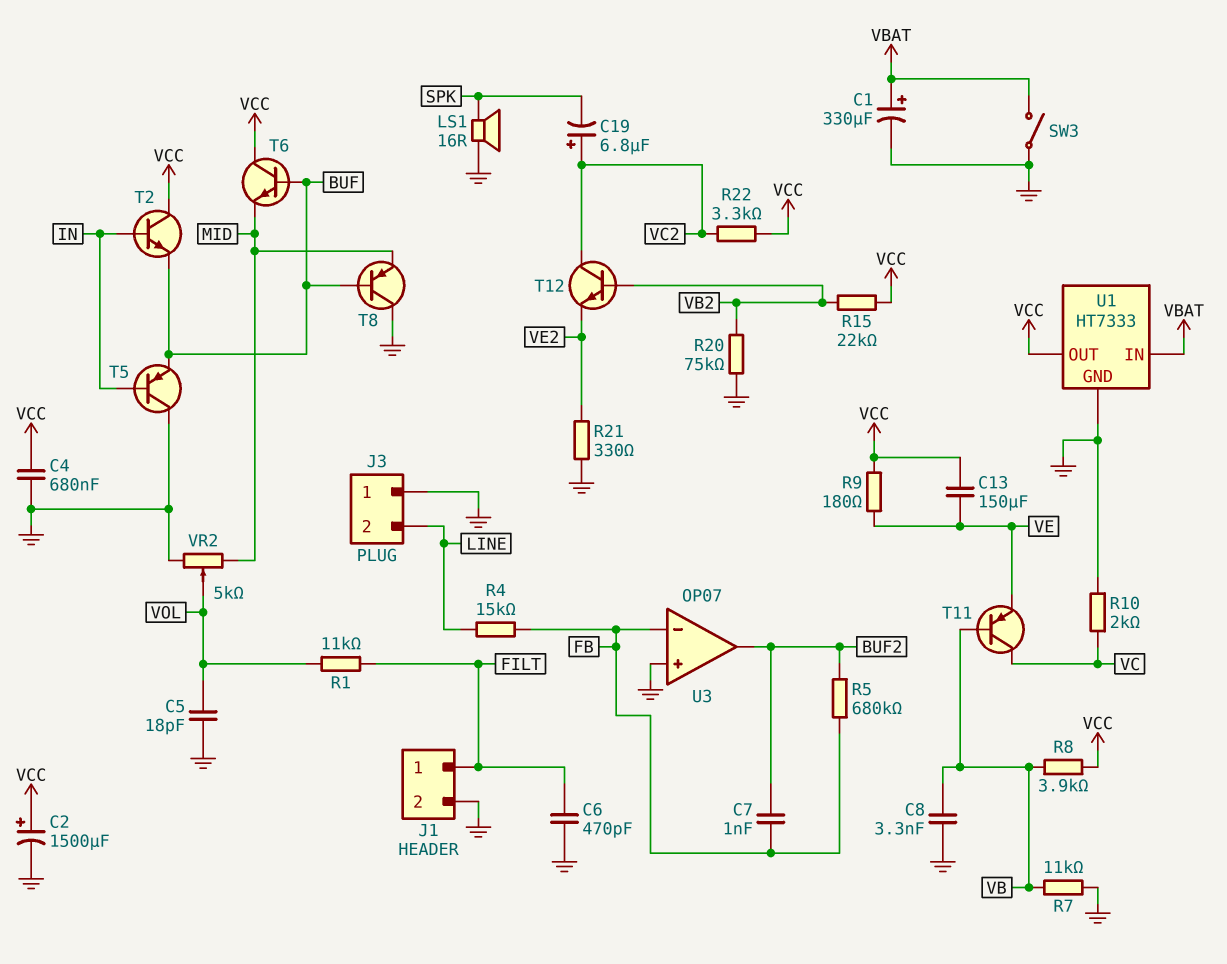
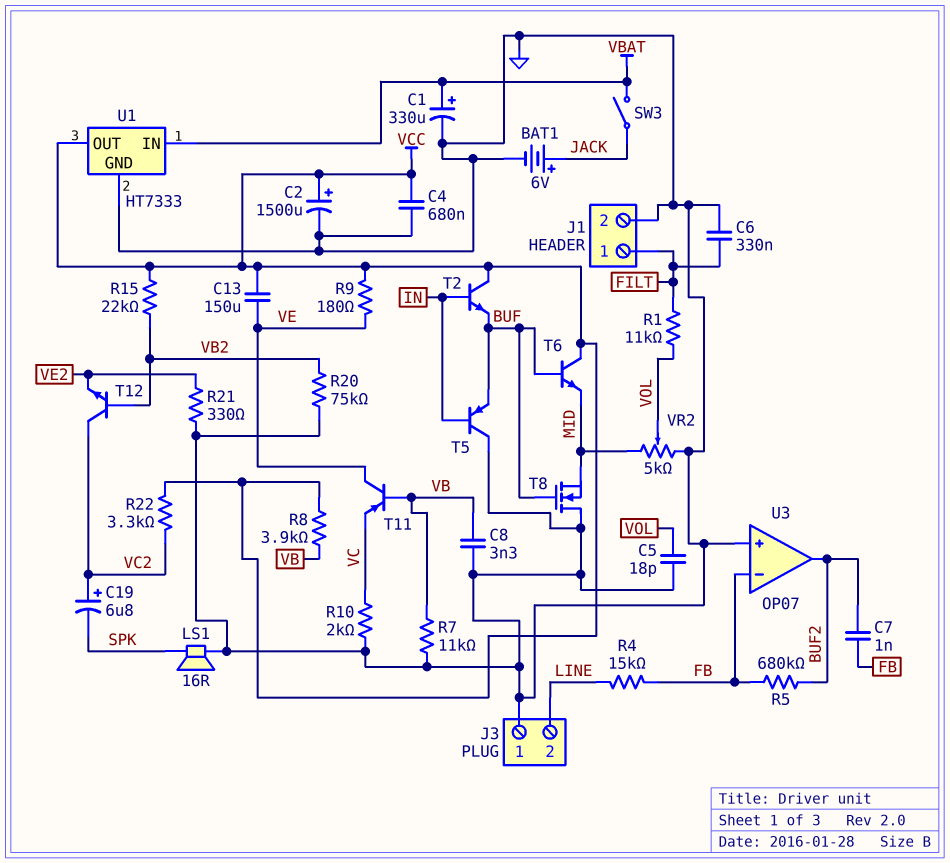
BAT1: none -> 6V (plus JACK, minus GND)
C6: 470pF (FILT, GND) -> 330nF (FILT, GND)
SW3: switch (GND, VBAT) -> switch (JACK, VBAT)
T8: PNP (B BUF, C GND, E MID) -> NMOS (G BUF, D GND, S MID)
T11: PNP (B VB, C VC, E VE) -> PNP (B VB, C VE, E VC)

